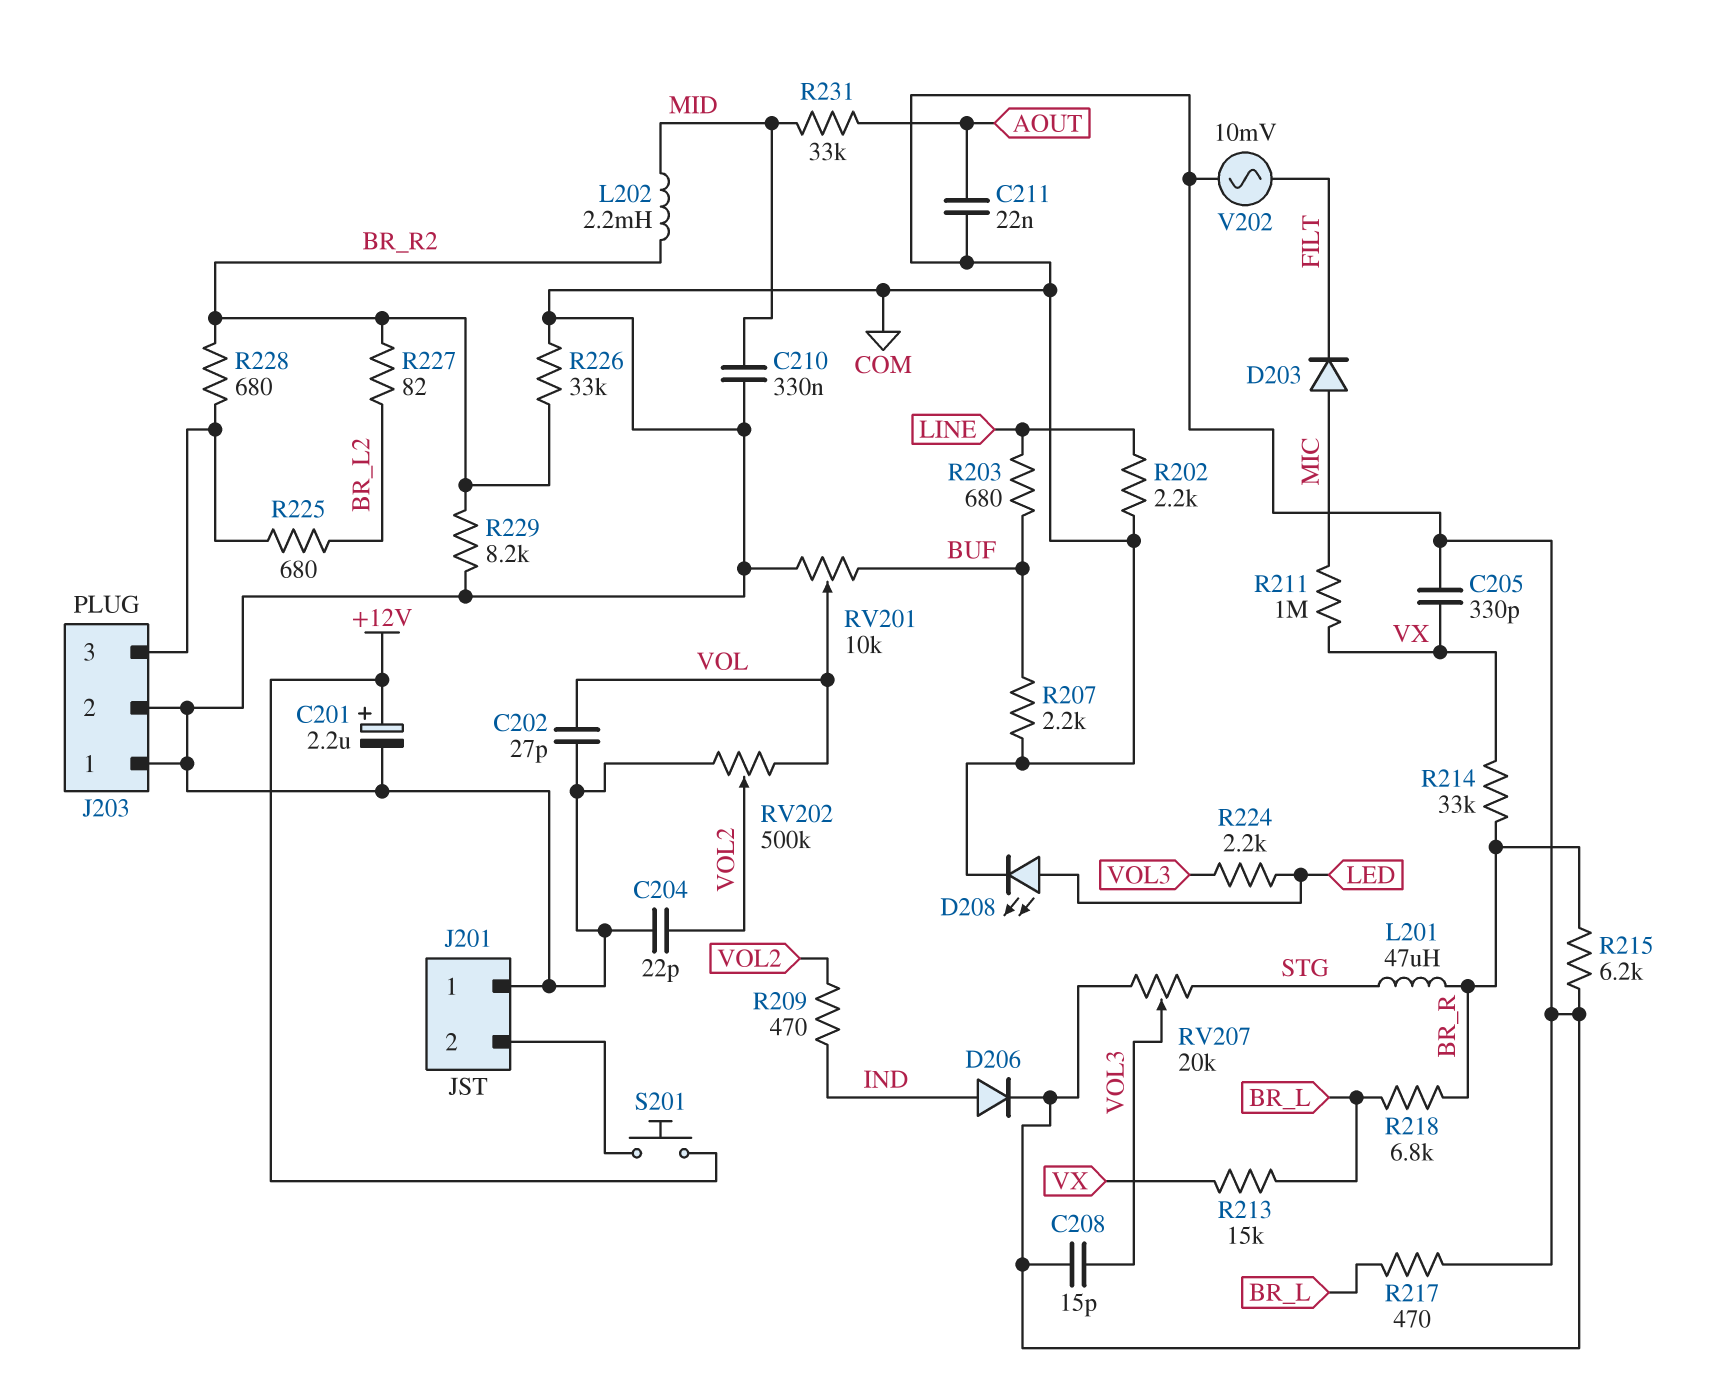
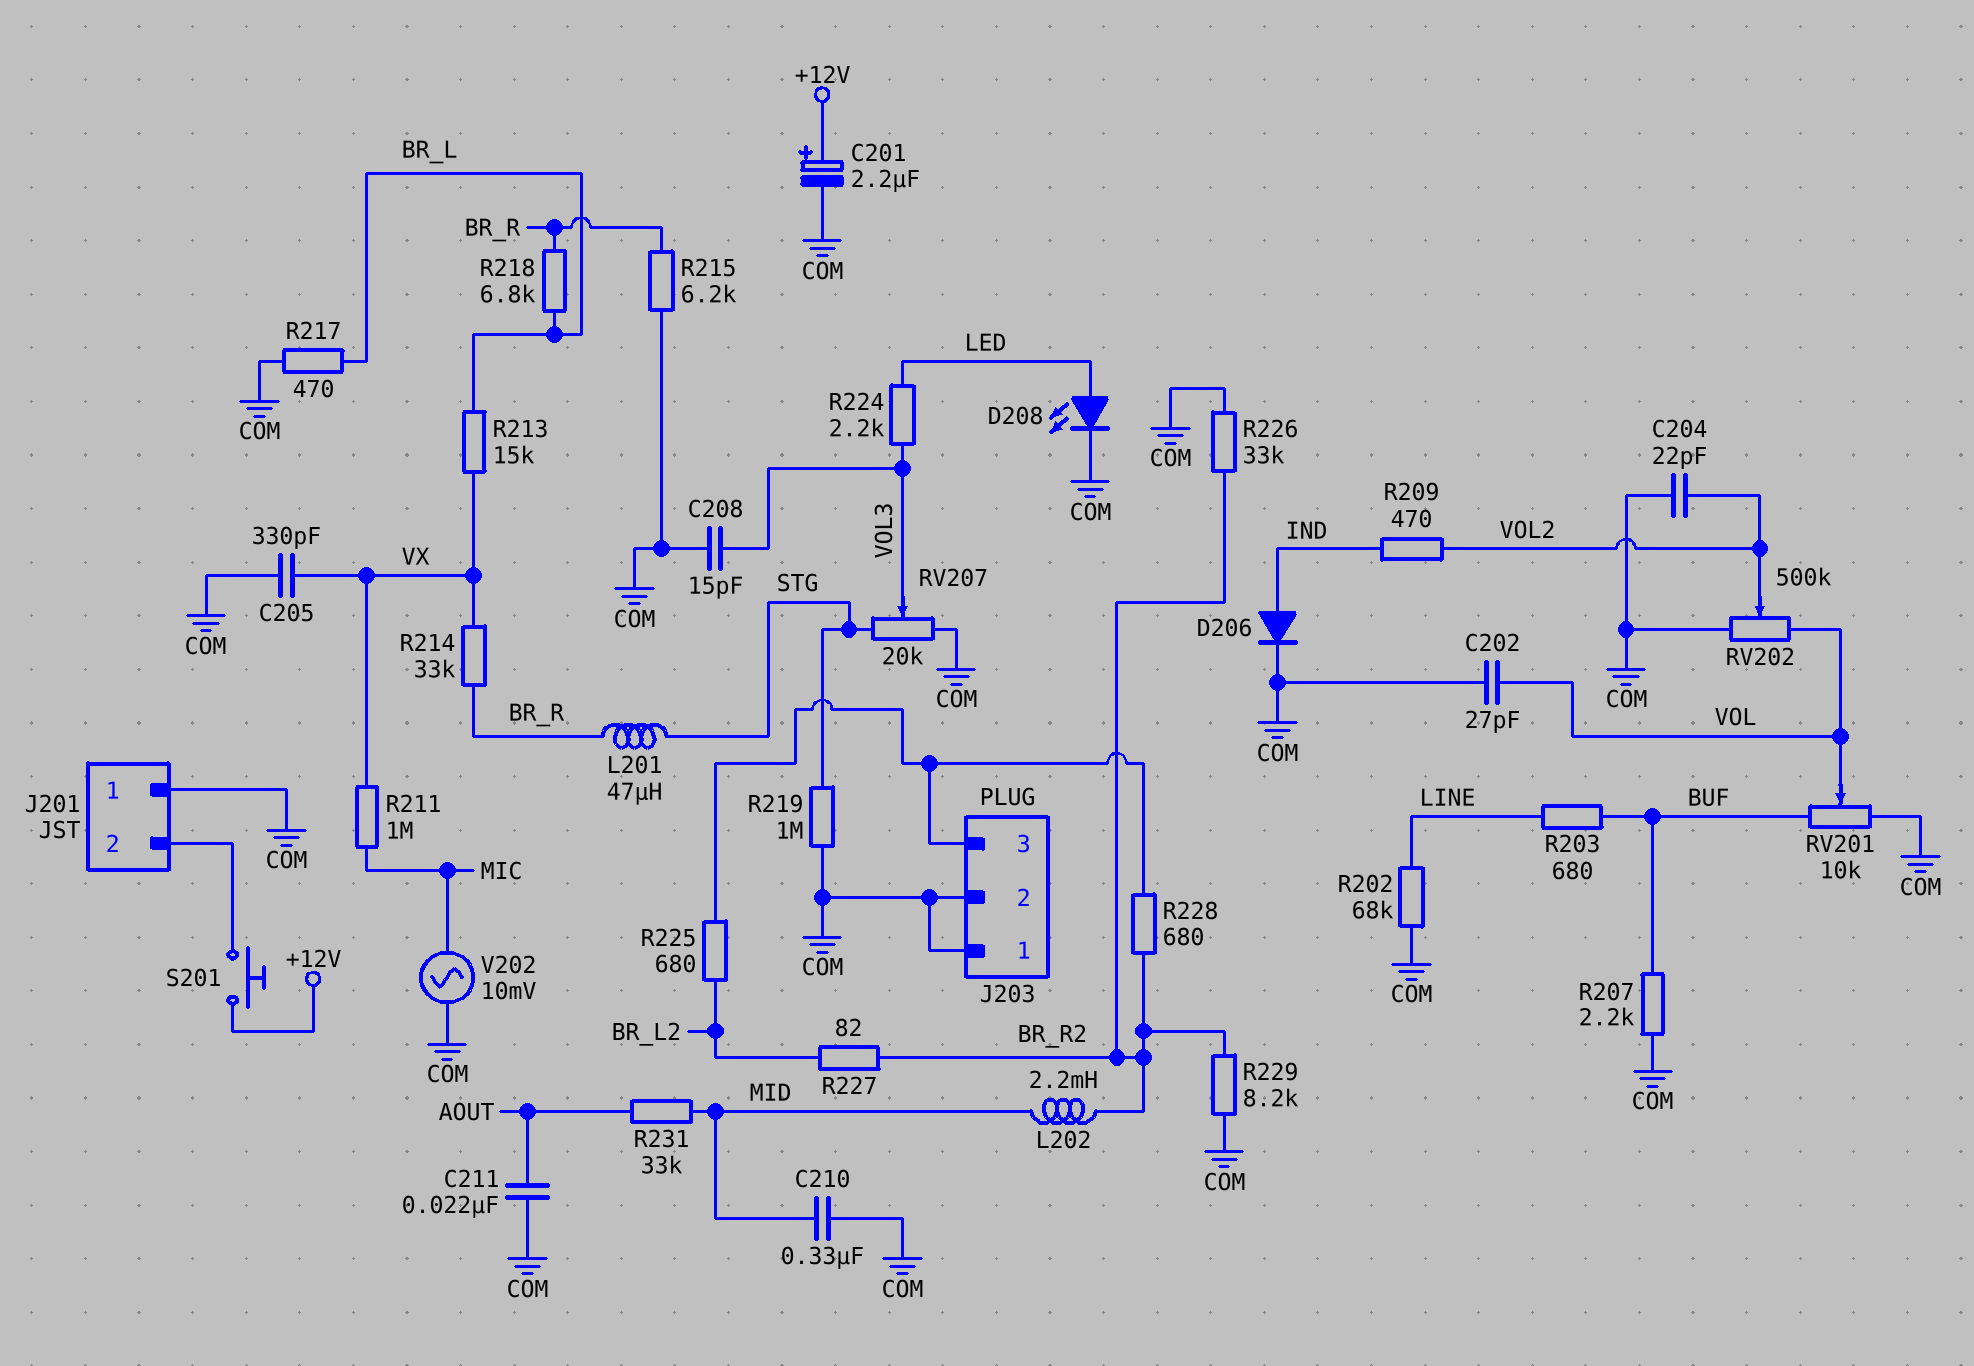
D203: diode (A MIC, K FILT) -> none
R202: 2.2k (COM, LINE) -> 68k (COM, LINE)
R219: none -> 1M (COM, STG)
V202: AC 10mV (COM, FILT) -> AC 10mV (COM, MIC)

